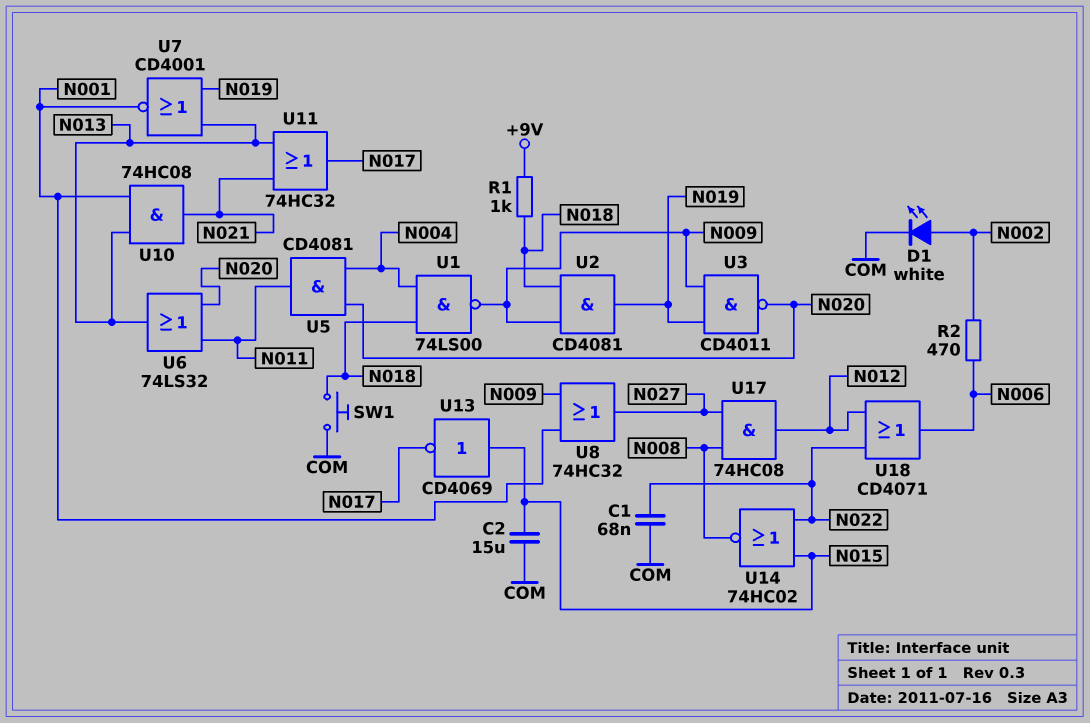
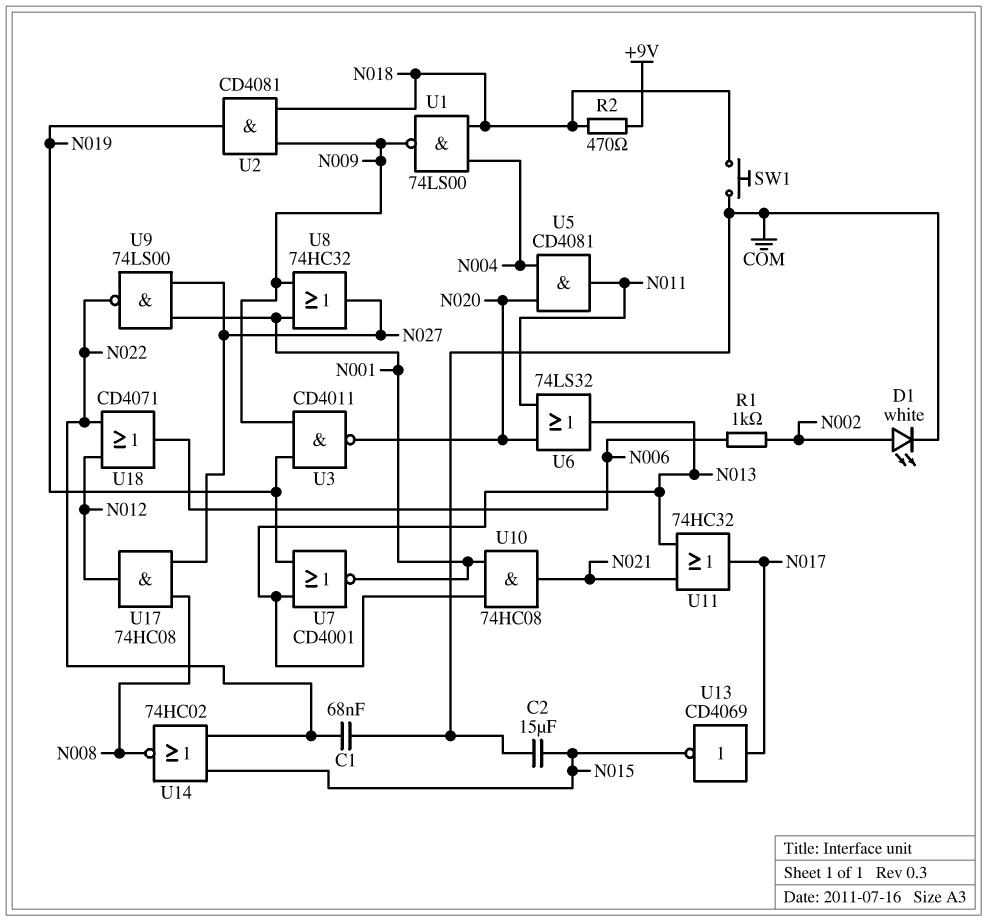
R1: 1k (+9V, N018) -> 1k (N002, N006)
R2: 470 (N002, N006) -> 470 (+9V, N018)
U9: none -> NAND 74LS00 (in N001, in N027, out N022)
U13: NOT CD4069 (in N015, out N017) -> NOT CD4069 (in N017, out N015)

